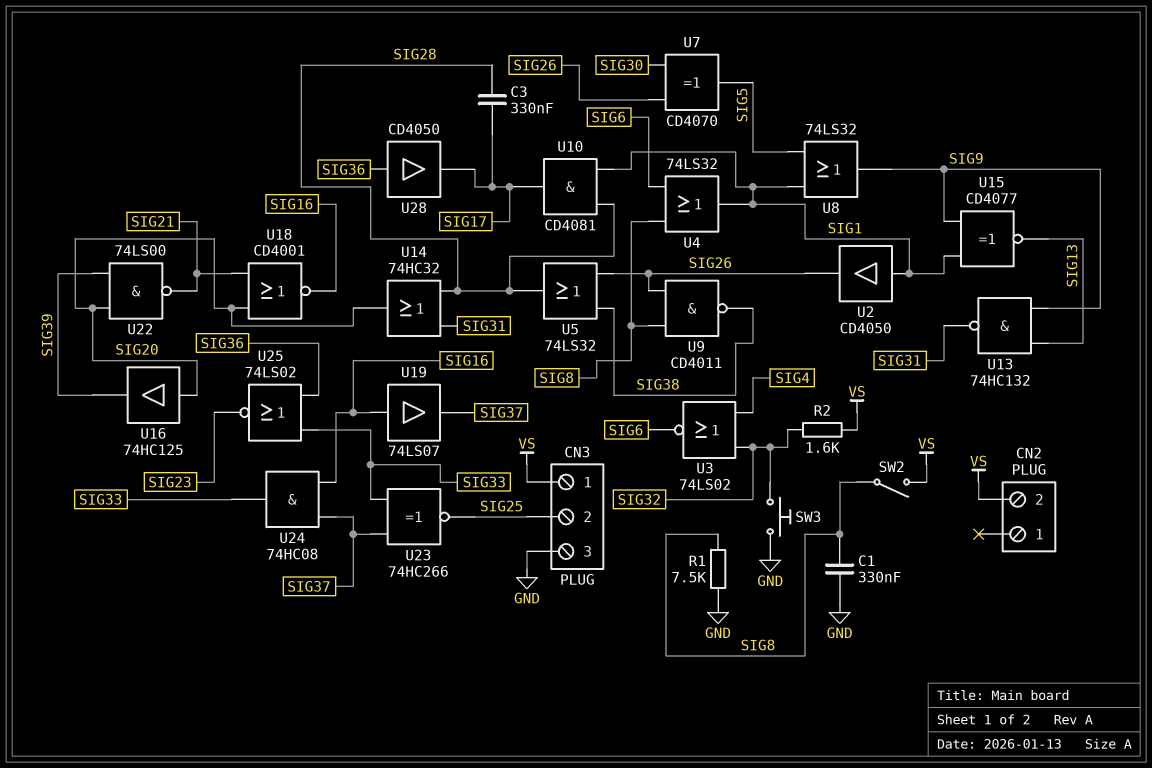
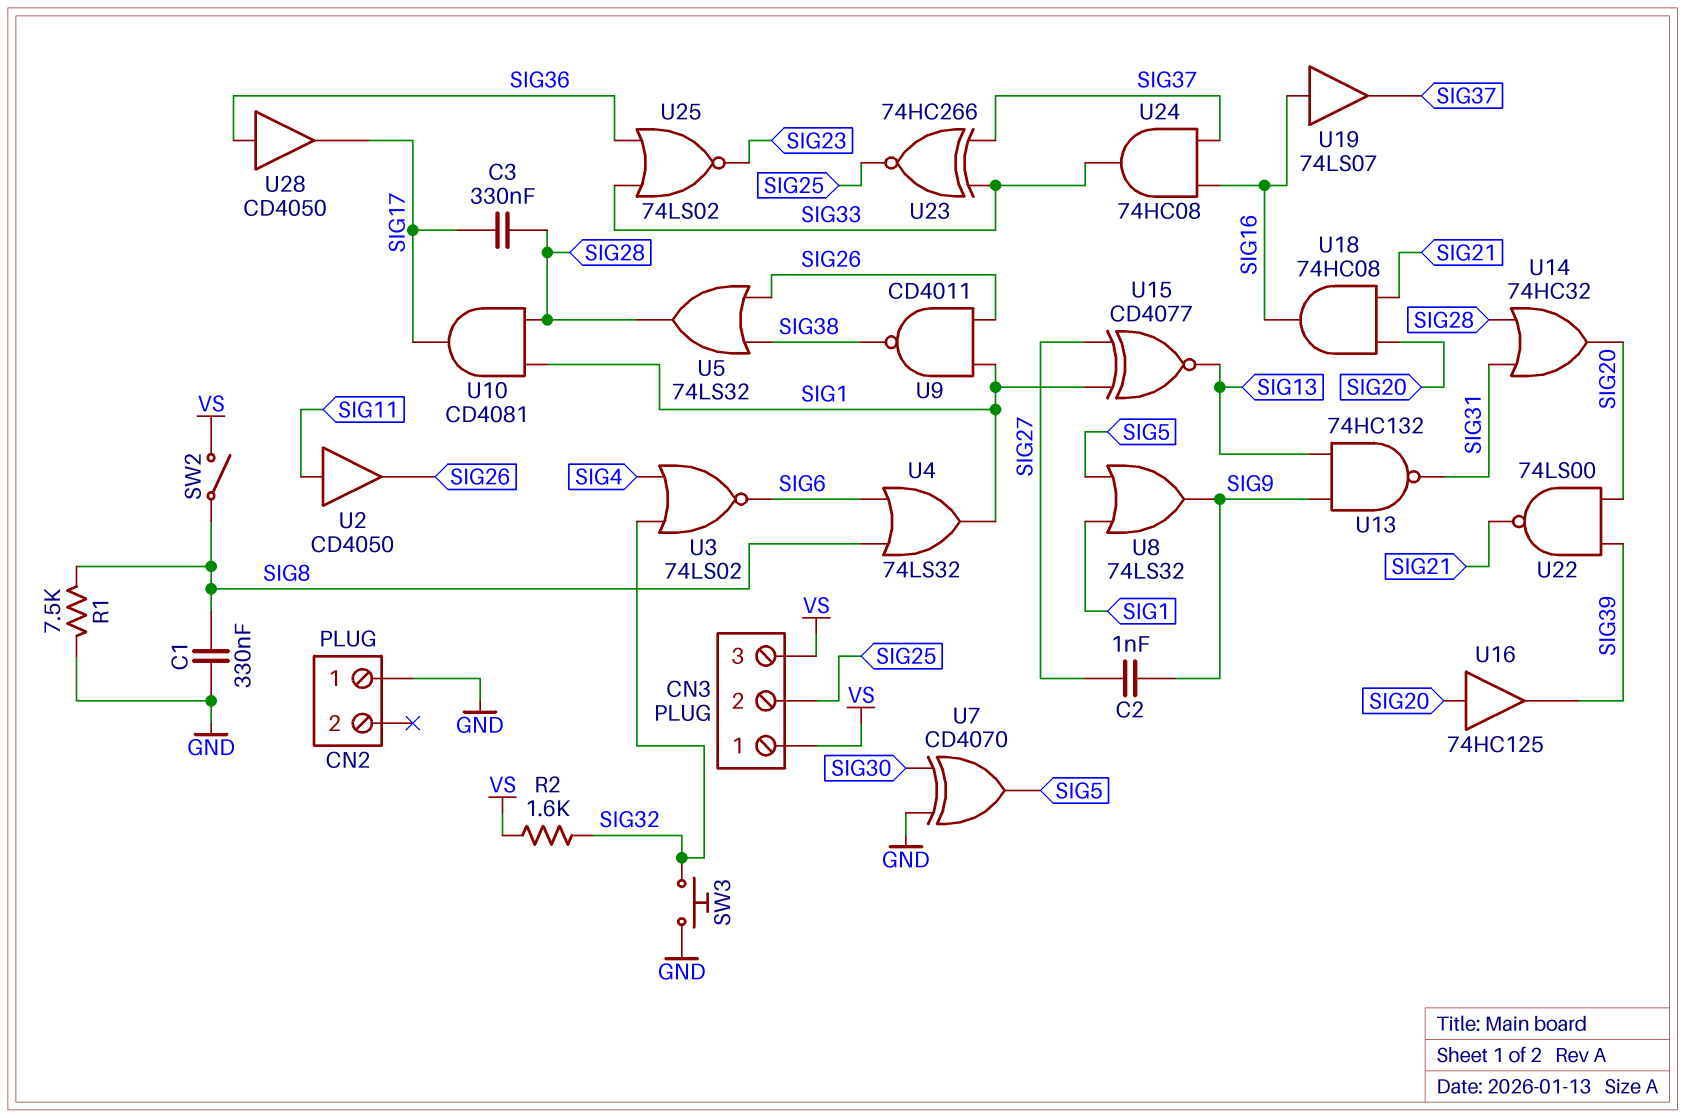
C2: none -> 1nF (SIG9, SIG27)
CN2 pin 1: none -> GND
CN2 pin 2: VS -> none
CN3 pin 3: GND -> VS
U2: buffer CD4050 (in SIG1, out SIG26) -> buffer CD4050 (in SIG11, out SIG26)
U7: XOR CD4070 (in SIG26, in SIG30, out SIG5) -> XOR CD4070 (in GND, in SIG30, out SIG5)
U9: NAND CD4011 (in SIG8, in SIG26, out SIG38) -> NAND CD4011 (in SIG1, in SIG26, out SIG38)
U15: XNOR CD4077 (in SIG1, in SIG9, out SIG13) -> XNOR CD4077 (in SIG1, in SIG27, out SIG13)
U18: NOR CD4001 (in SIG20, in SIG21, out SIG16) -> AND 74HC08 (in SIG20, in SIG21, out SIG16)

